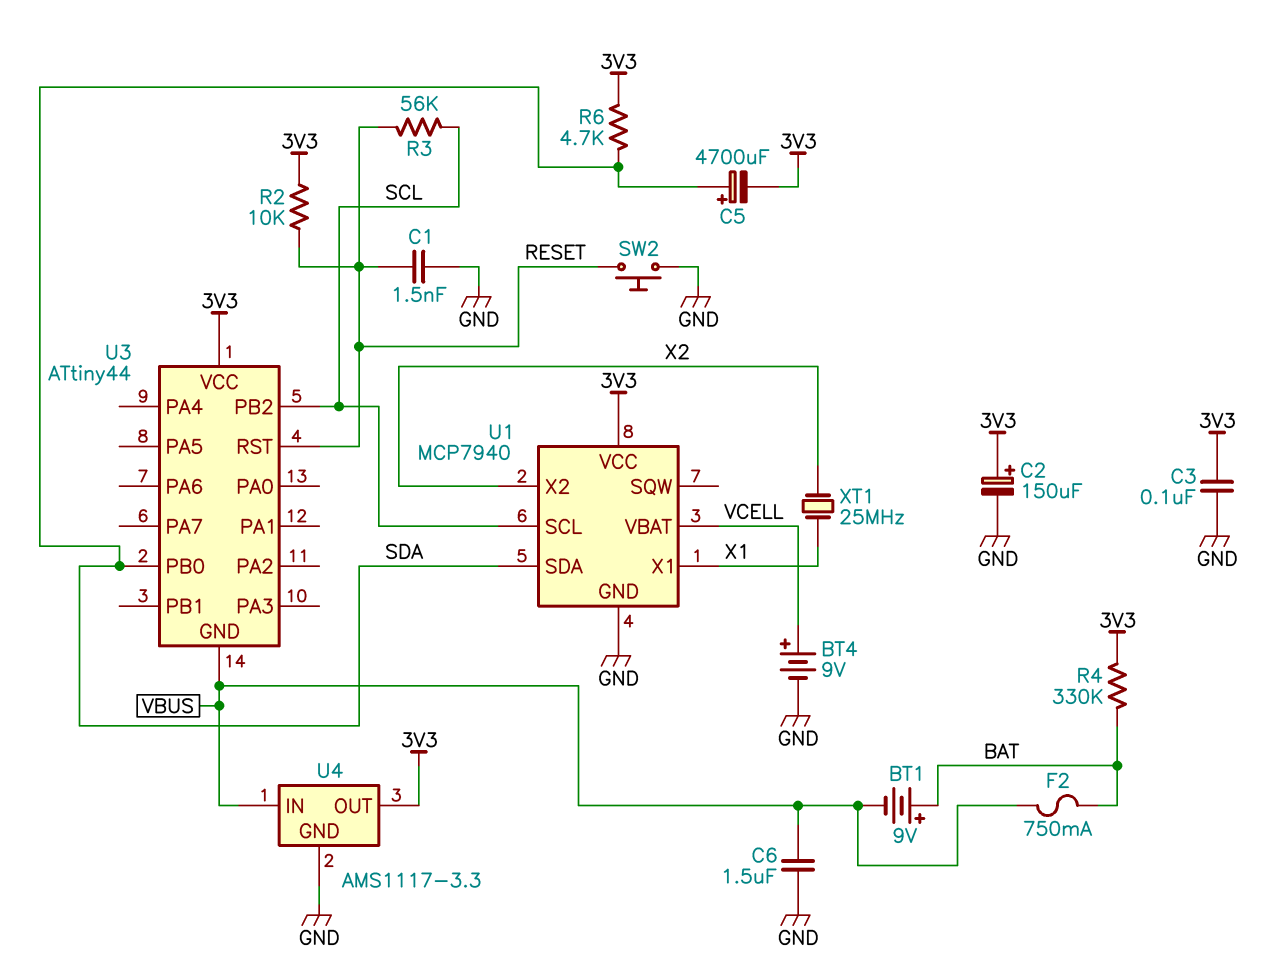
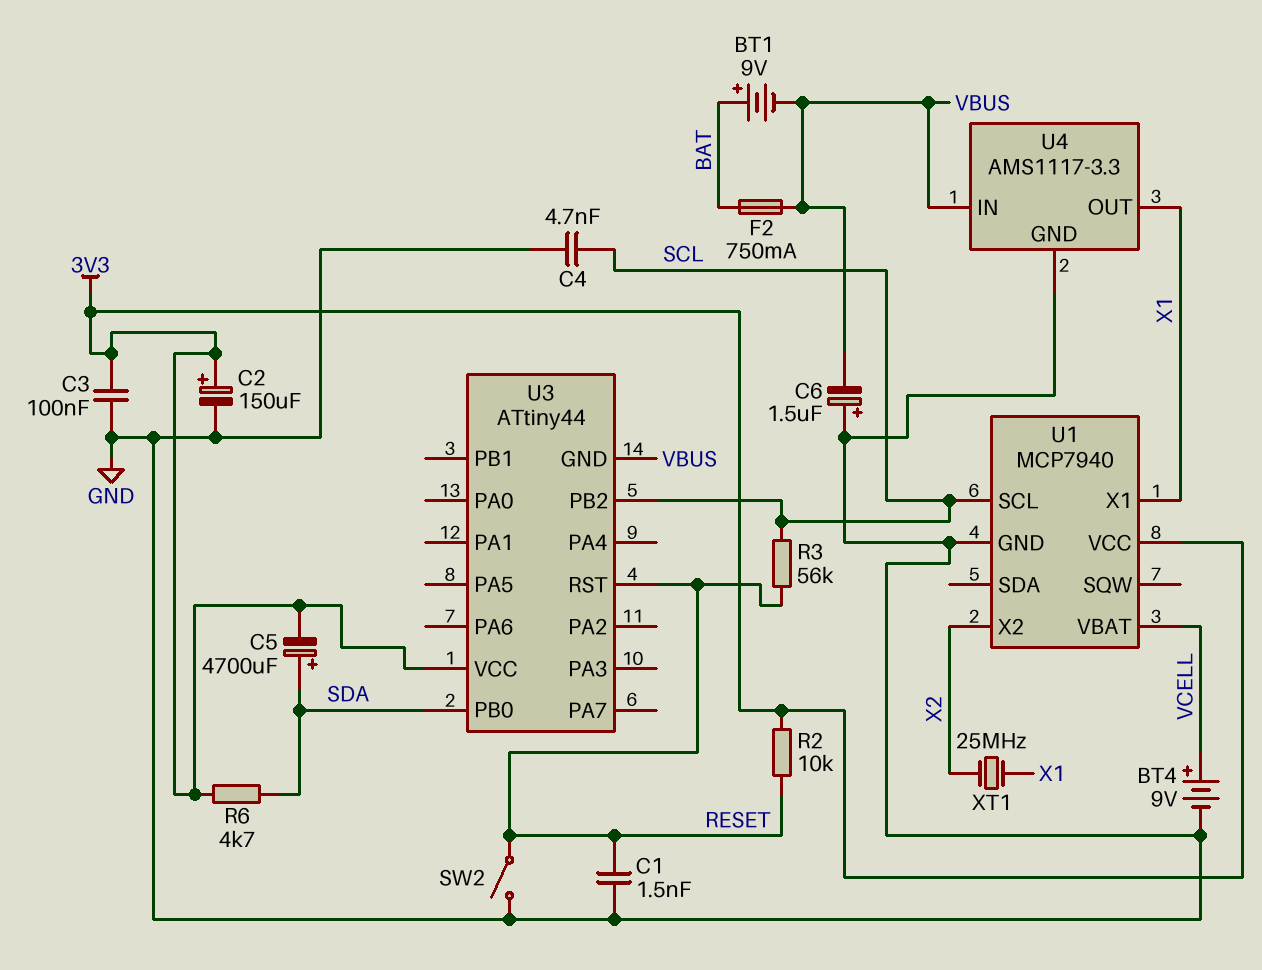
C4: none -> 4.7nF (GND, SCL)
C6: 1.5uF (GND, VBUS) -> 1.5uF (plus GND, minus VBUS)
R4: 330k (3V3, BAT) -> none
SW2: button (GND, RESET) -> switch (GND, RESET)
U1 pin SDA: SDA -> none
U4 pin OUT: 3V3 -> X1

